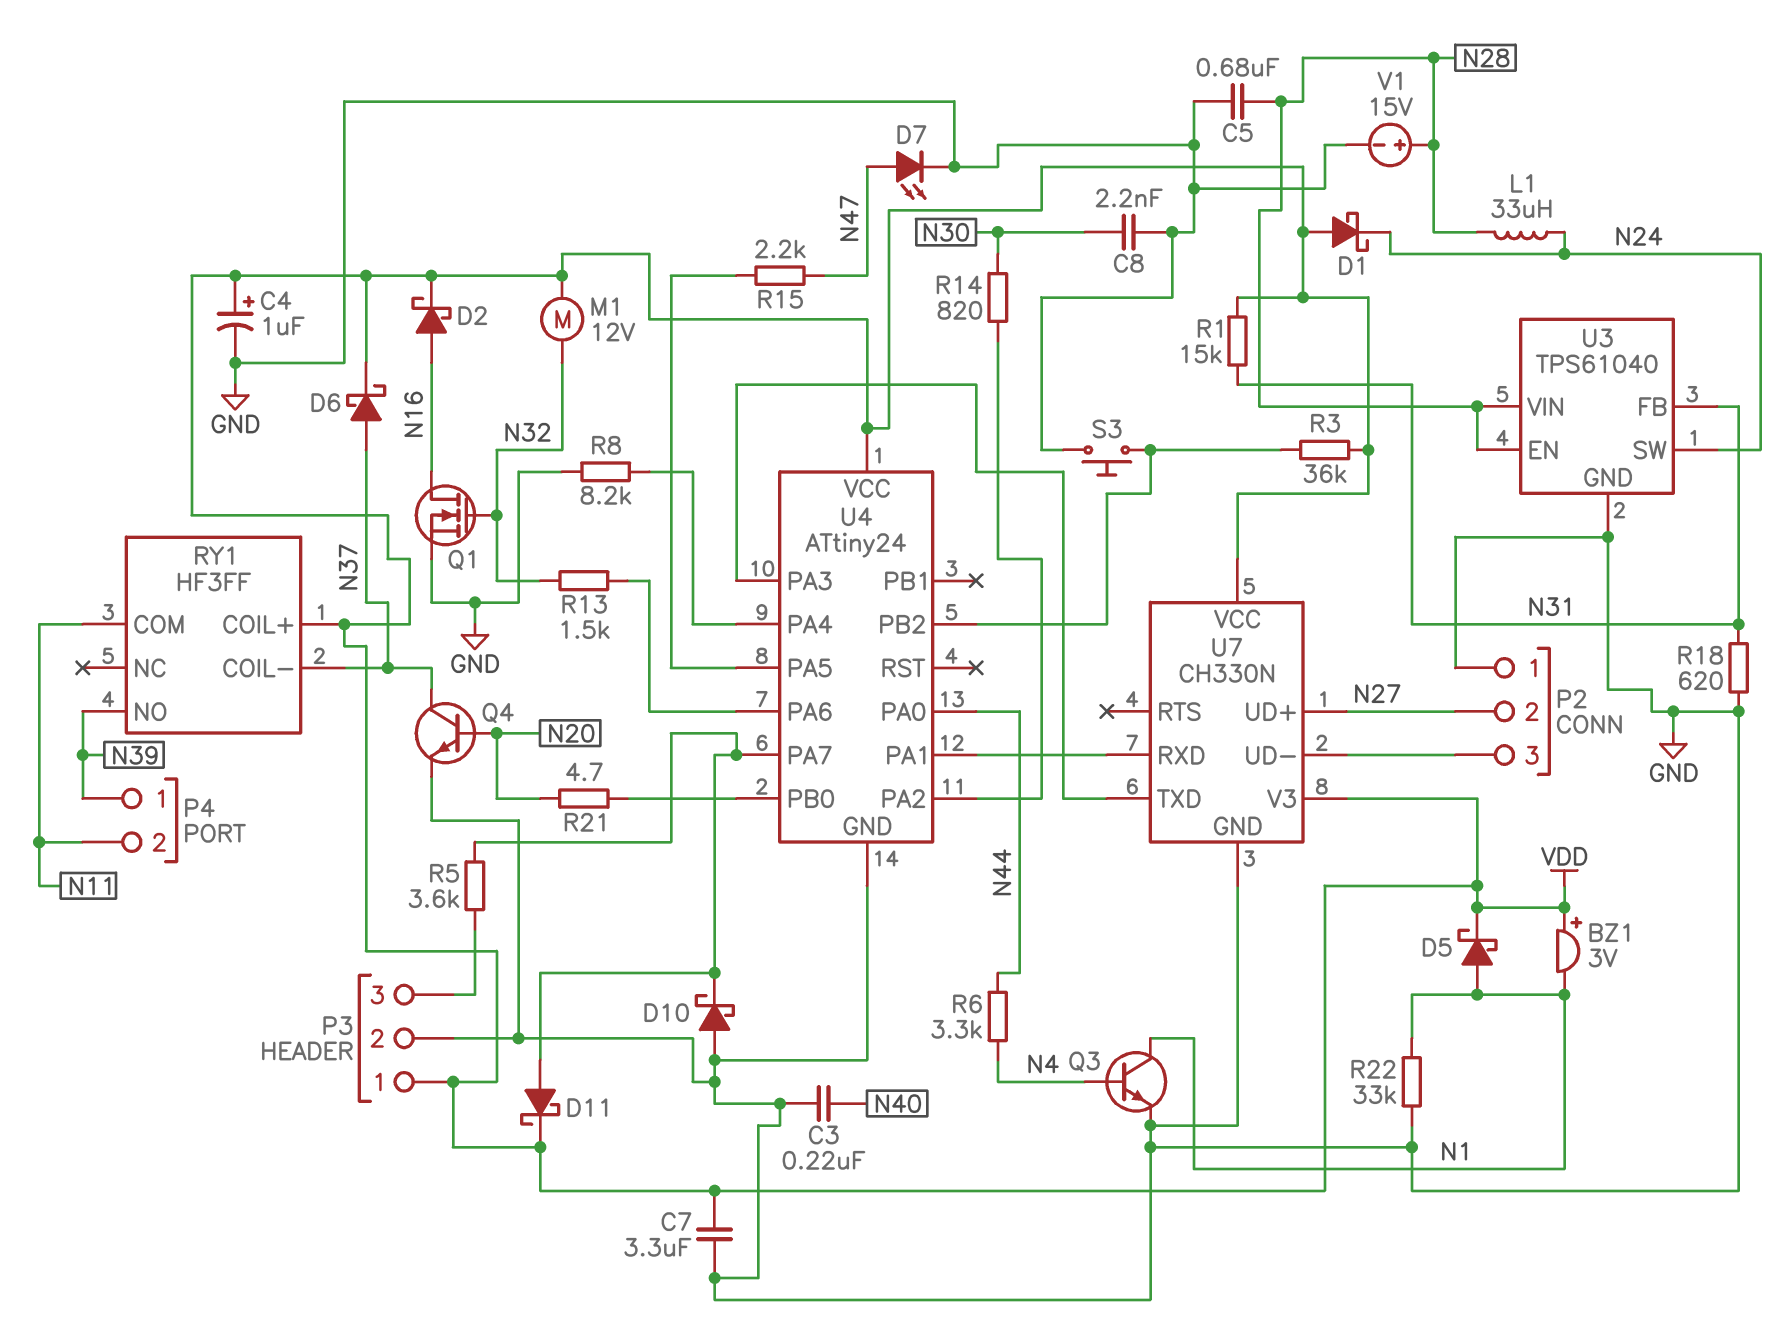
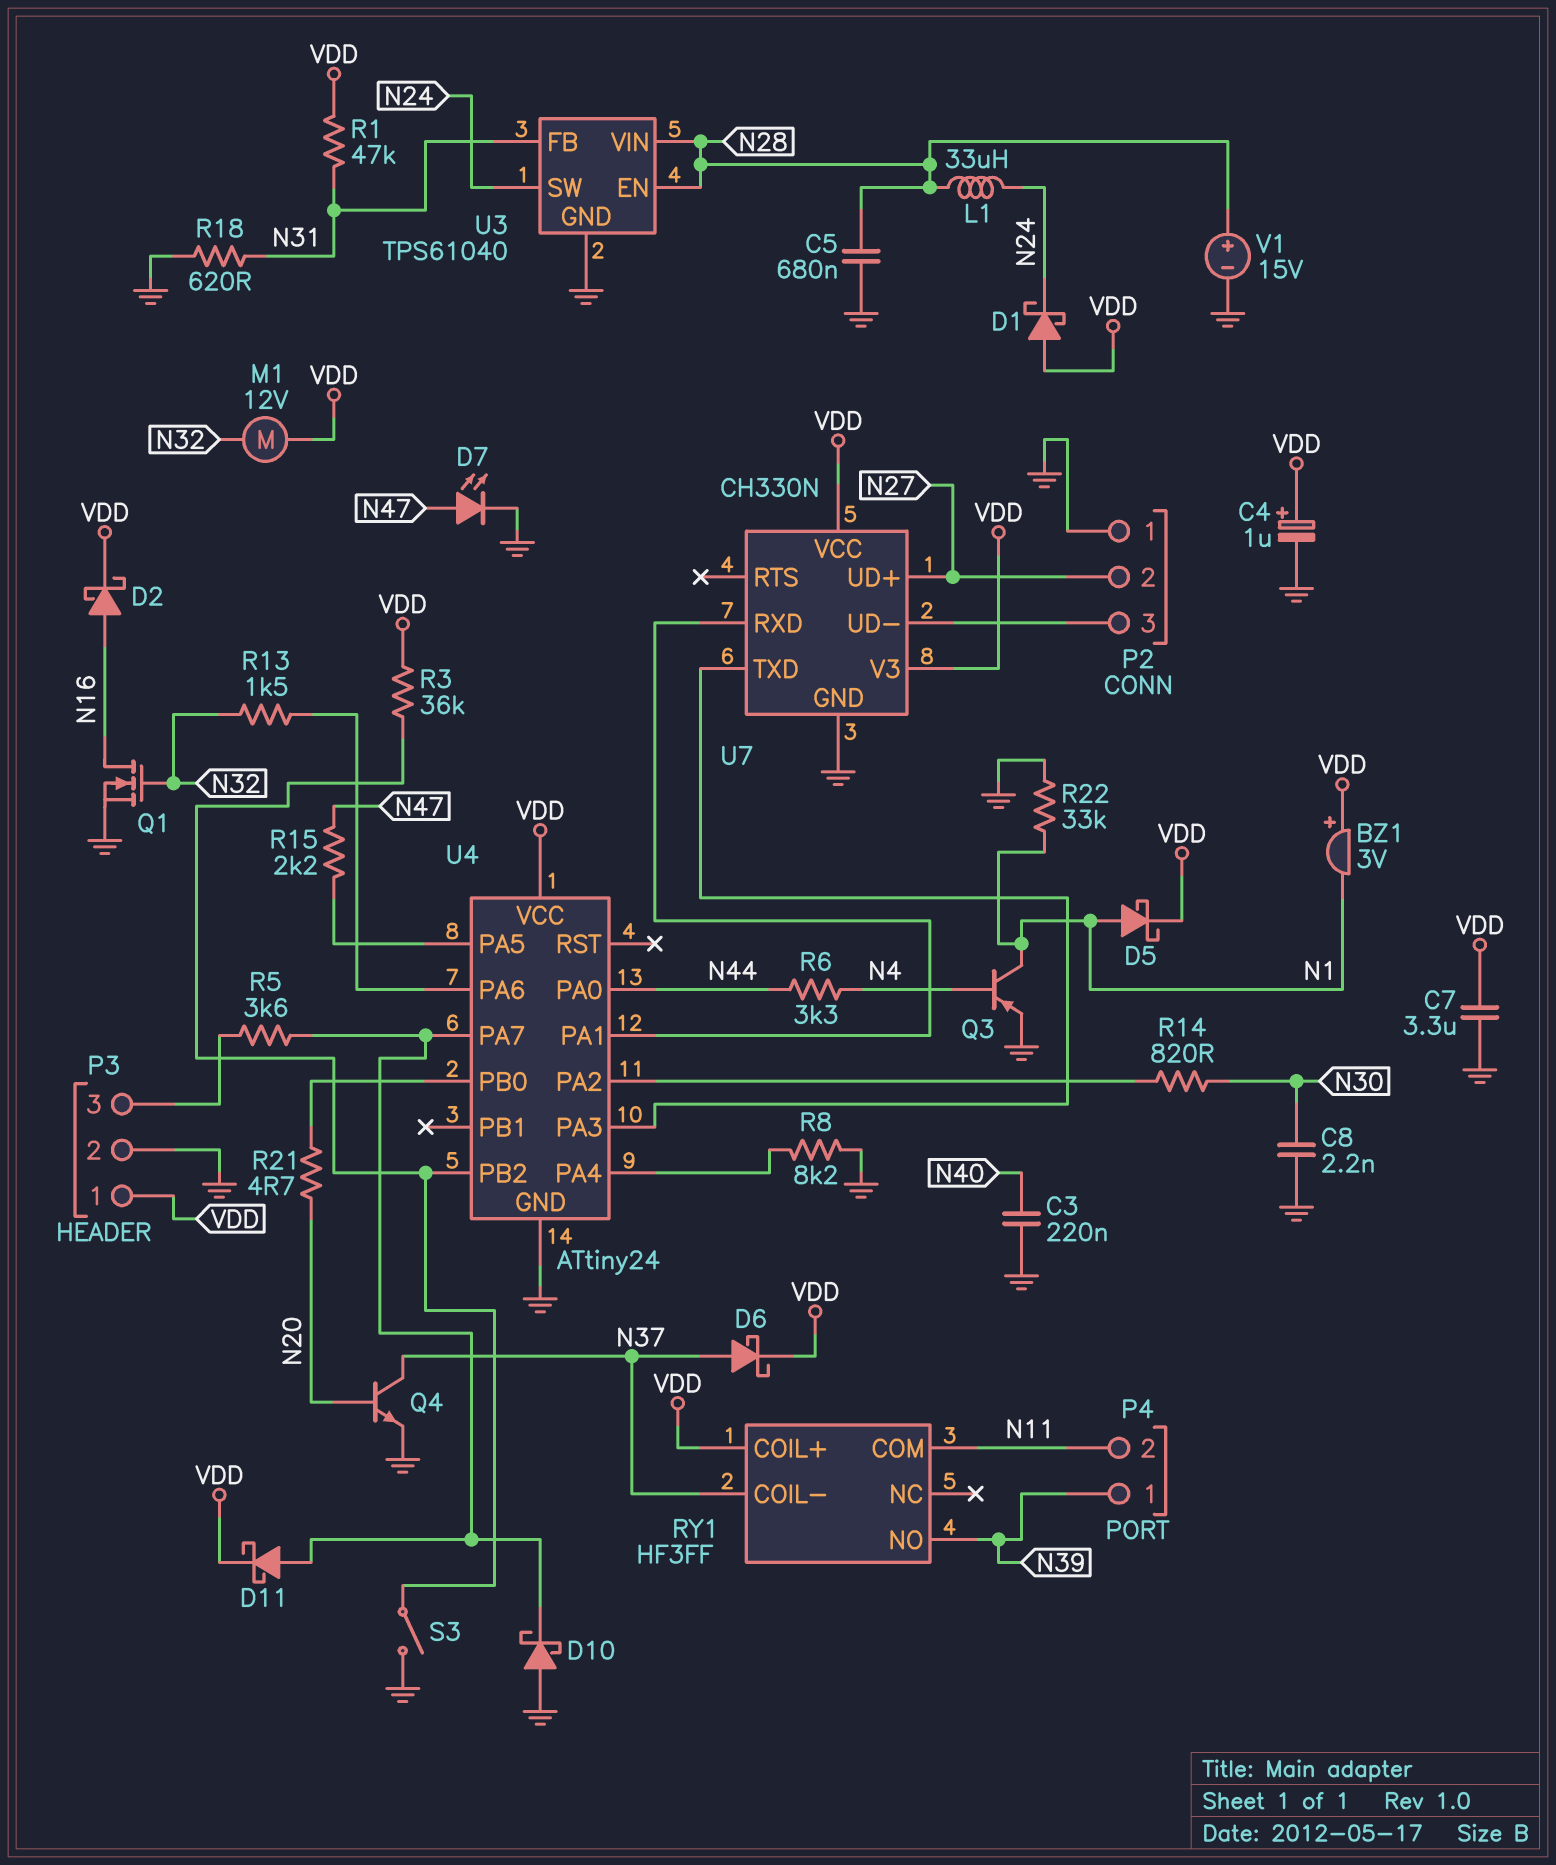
Q3: NPN (B N4, C N1, E GND) -> PNP (B N4, C N1, E GND)
R1: 15k (N31, VDD) -> 47k (N31, VDD)
S3: button (GND, U4/PB2) -> switch (GND, U4/PB2)

